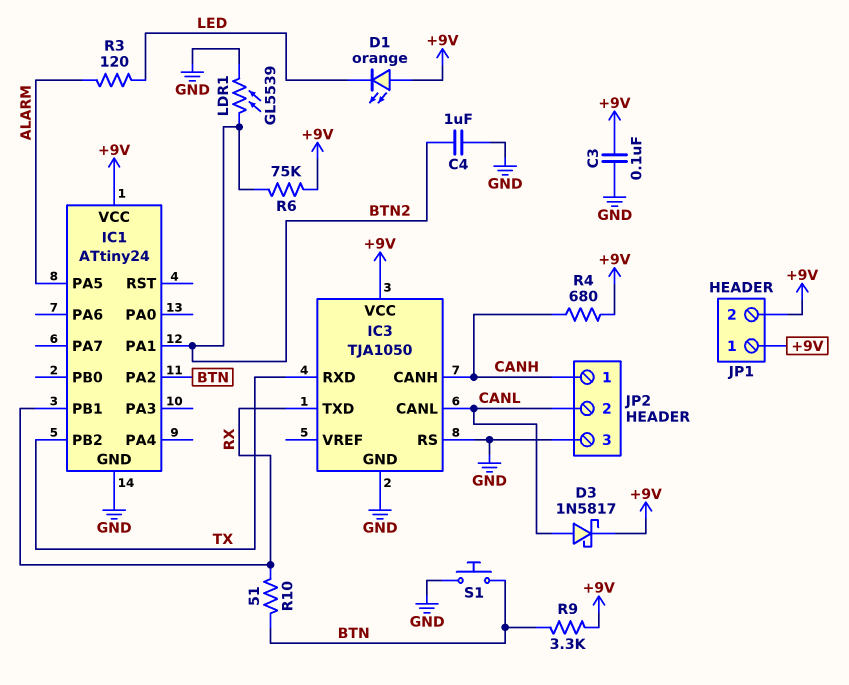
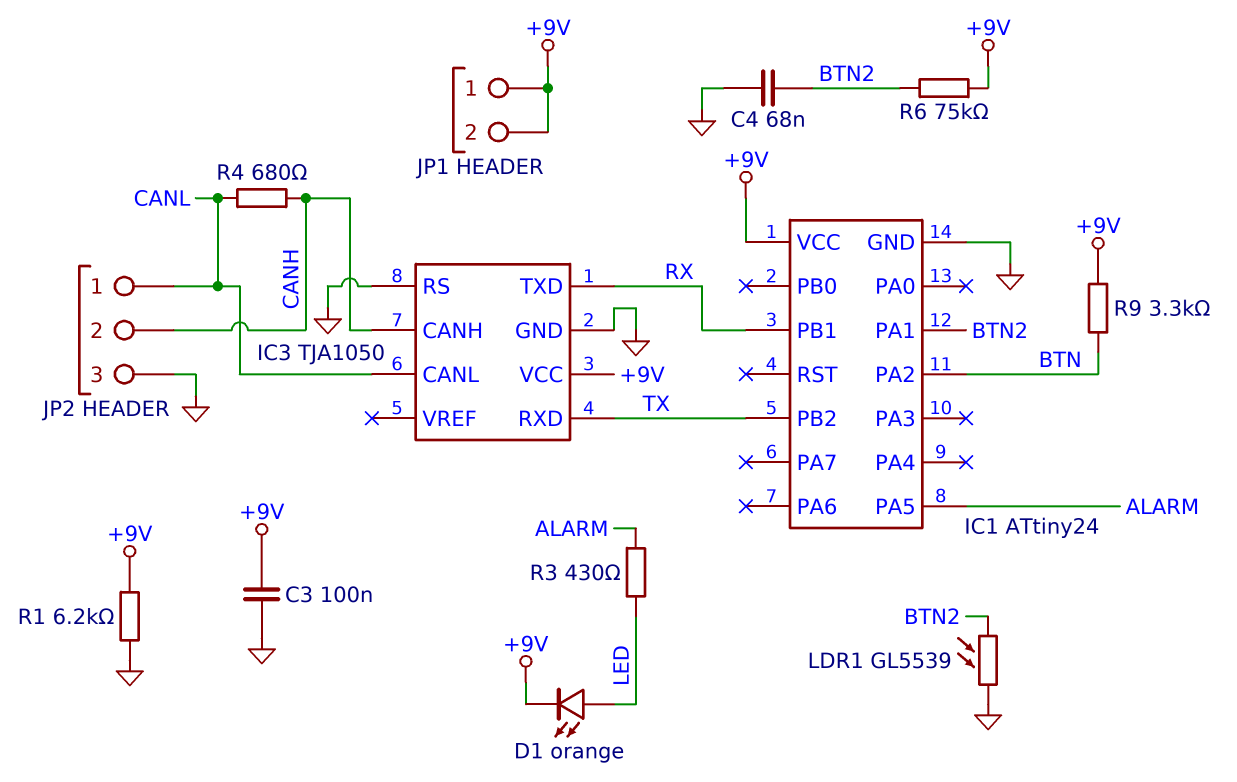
C4: 1uF (BTN2, GND) -> 68nF (BTN2, GND)
D1: LED orange (A +9V, K LED) -> LED orange (A LED, K +9V)
D3: schottky 1N5817 (A CANL, K +9V) -> none
JP2 pin 1: CANH -> CANL
JP2 pin 2: CANL -> CANH
R1: none -> 6.2k (+9V, GND)
R3: 120 (ALARM, LED) -> 430 (ALARM, LED)
R4: 680 (+9V, CANH) -> 680 (CANH, CANL)
R10: 51 (BTN, RX) -> none
S1: button (BTN, GND) -> none

